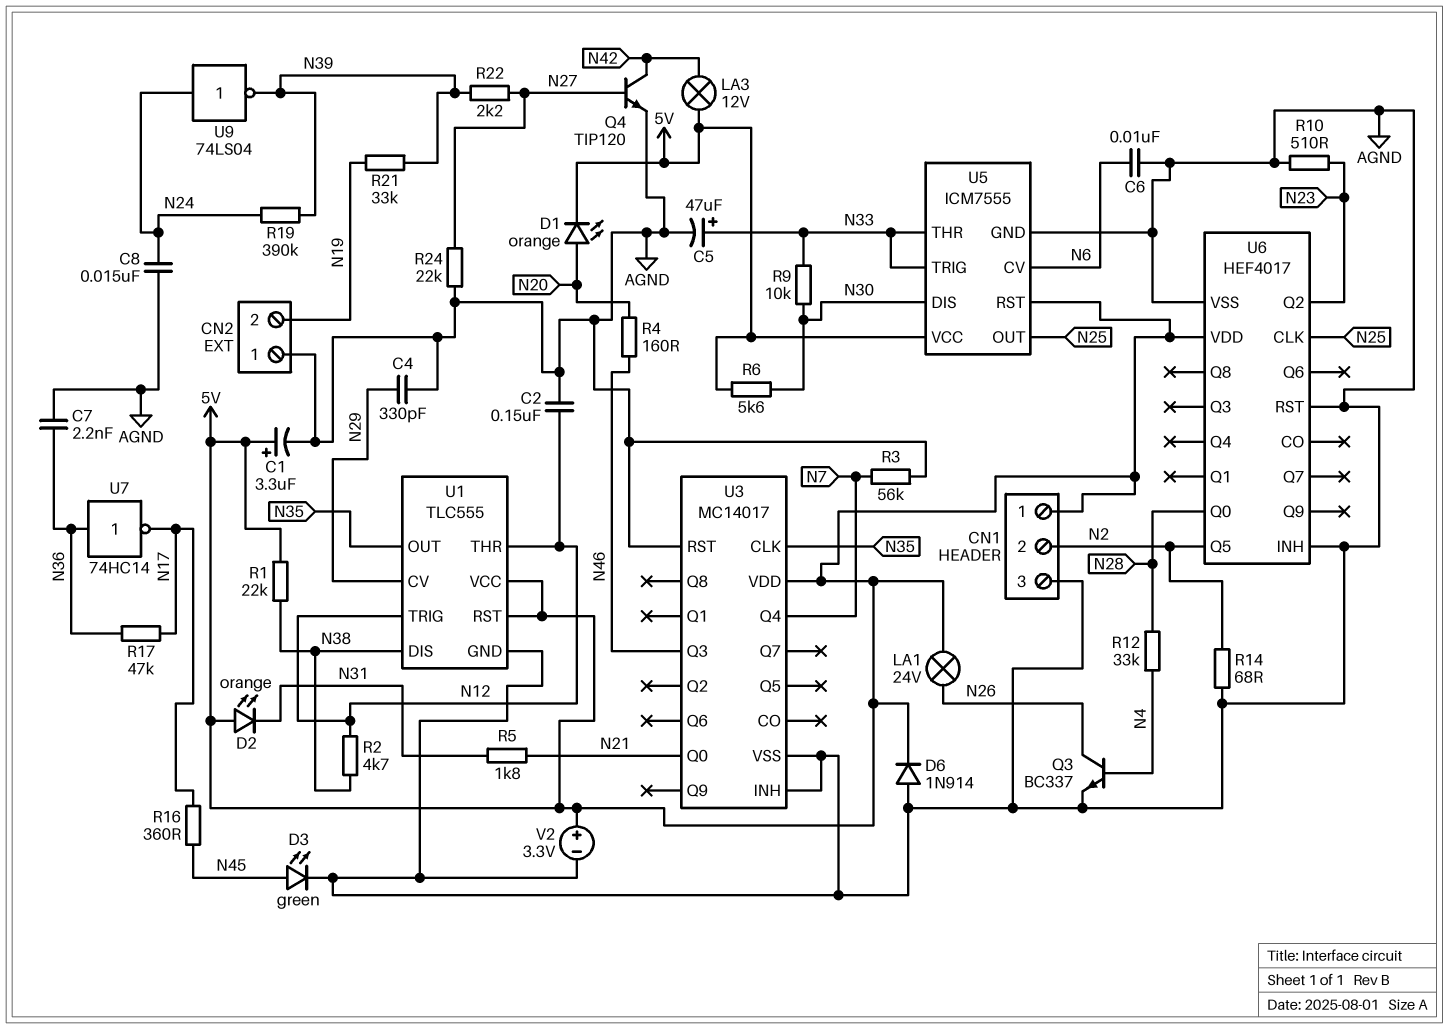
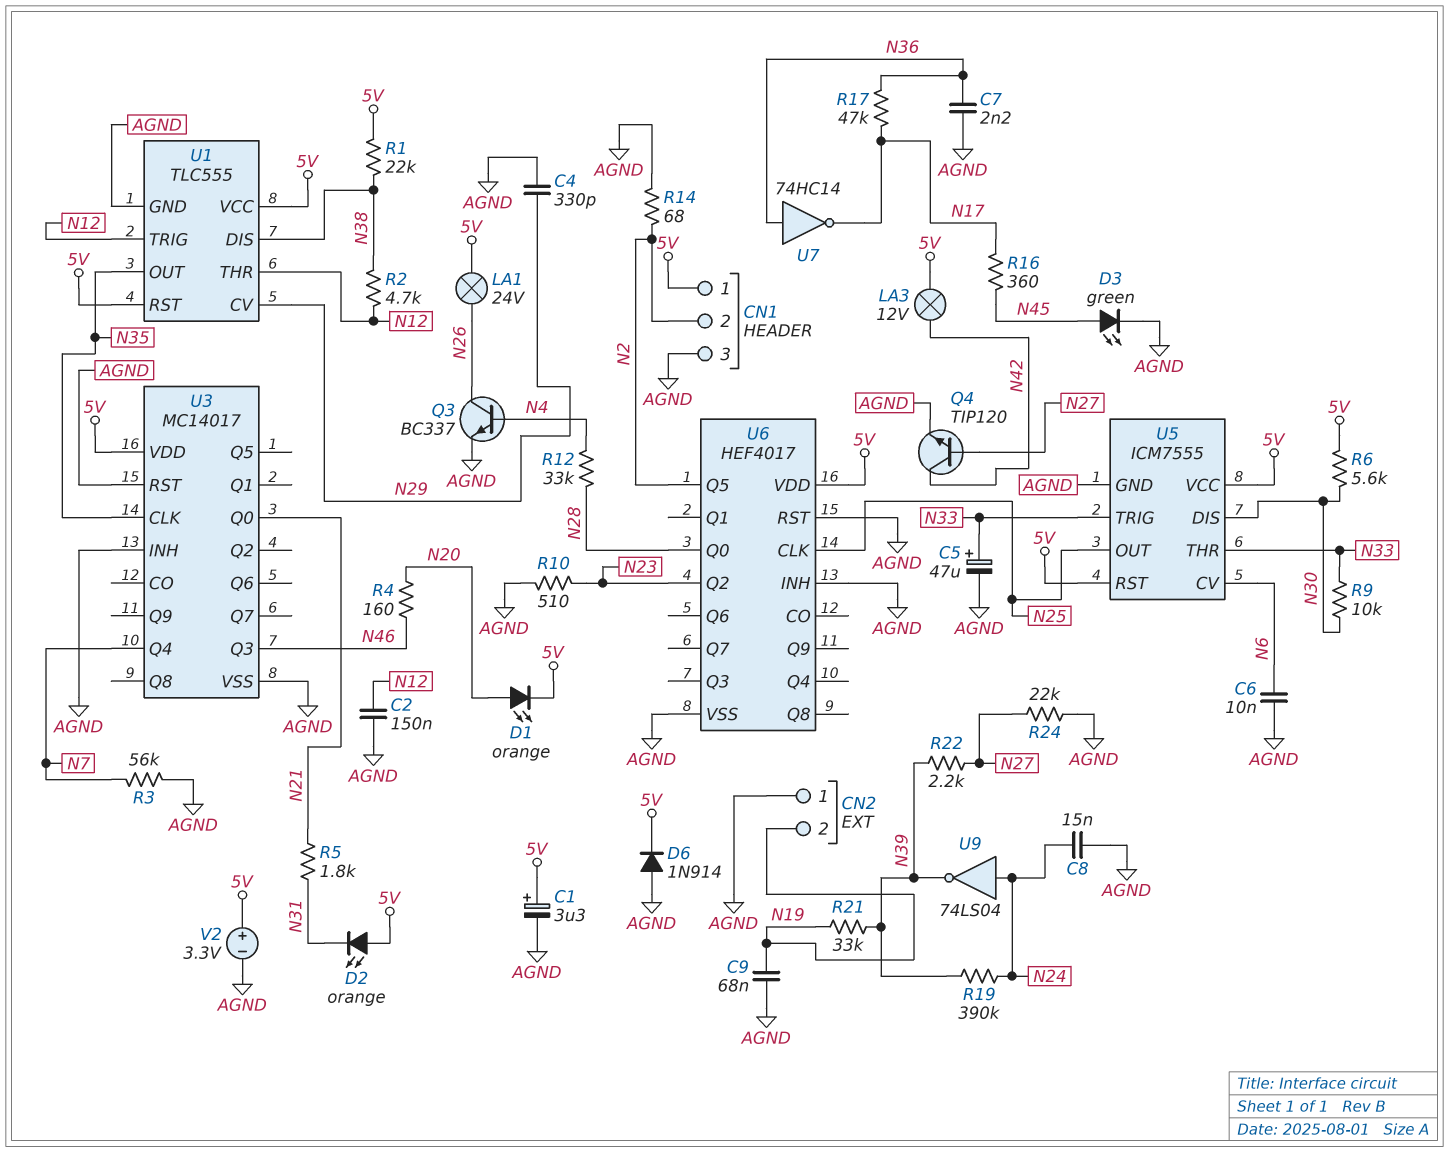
C9: none -> 68nF (AGND, N19)

